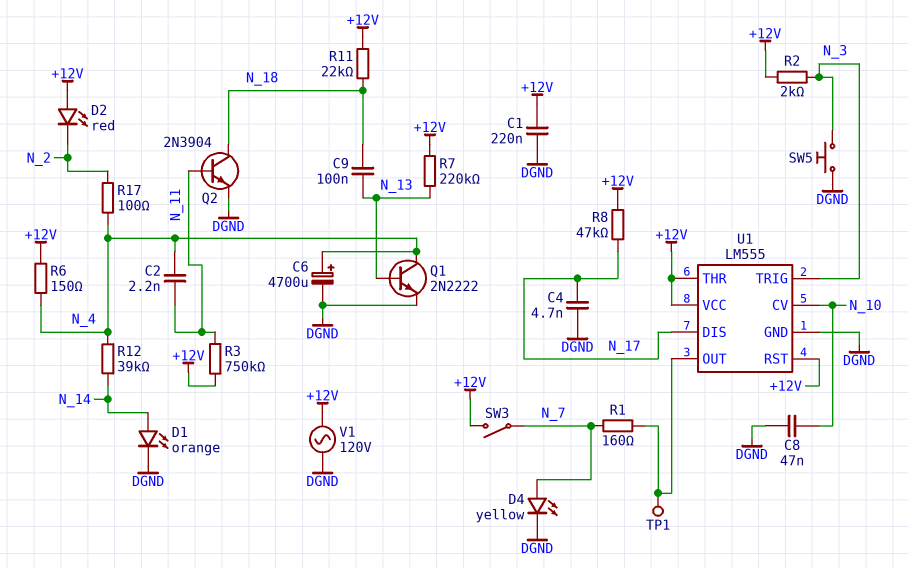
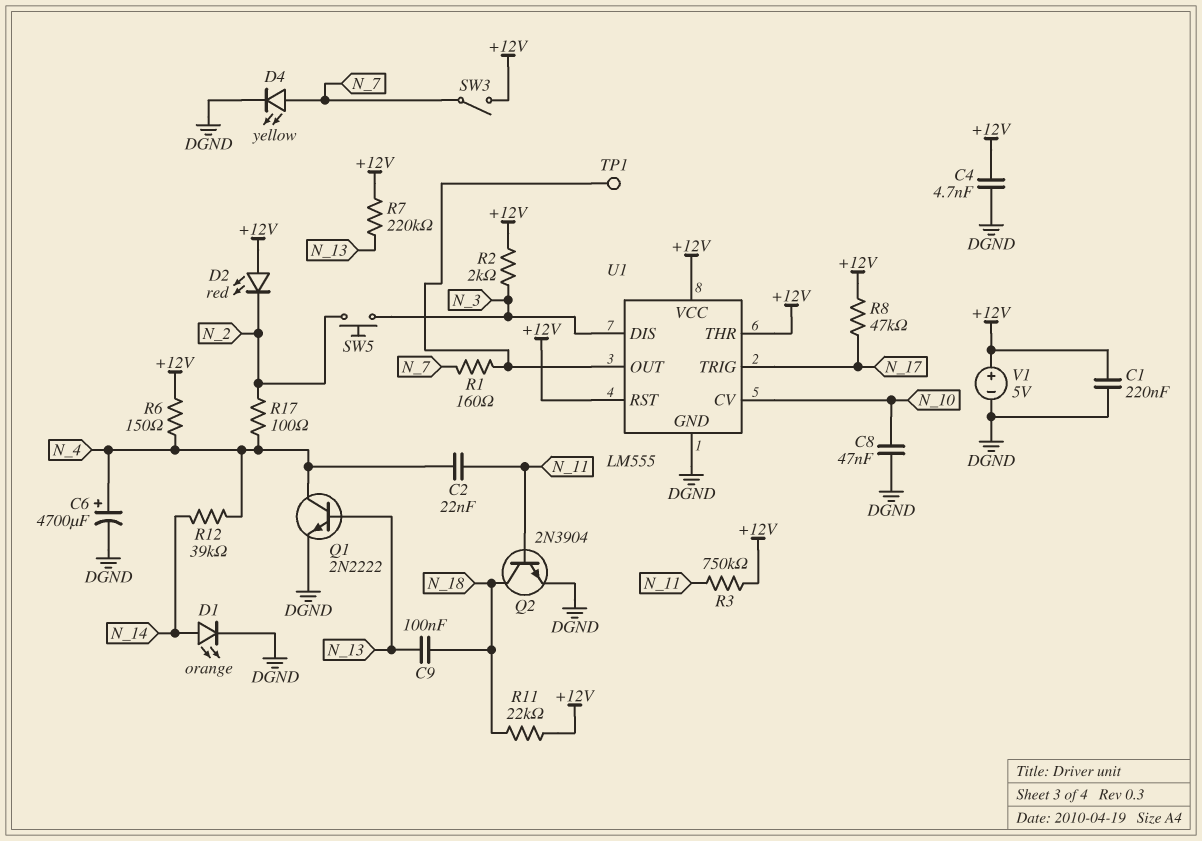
C2: 2.2nF (N_4, N_11) -> 22nF (N_4, N_11)
C4: 4.7nF (DGND, N_17) -> 4.7nF (+12V, DGND)
SW5: button (DGND, N_3) -> button (N_2, N_3)
U1 pin DIS: N_17 -> N_3
U1 pin TRIG: N_3 -> N_17
V1: AC 120V (+12V, DGND) -> 5V (plus +12V, minus DGND)

